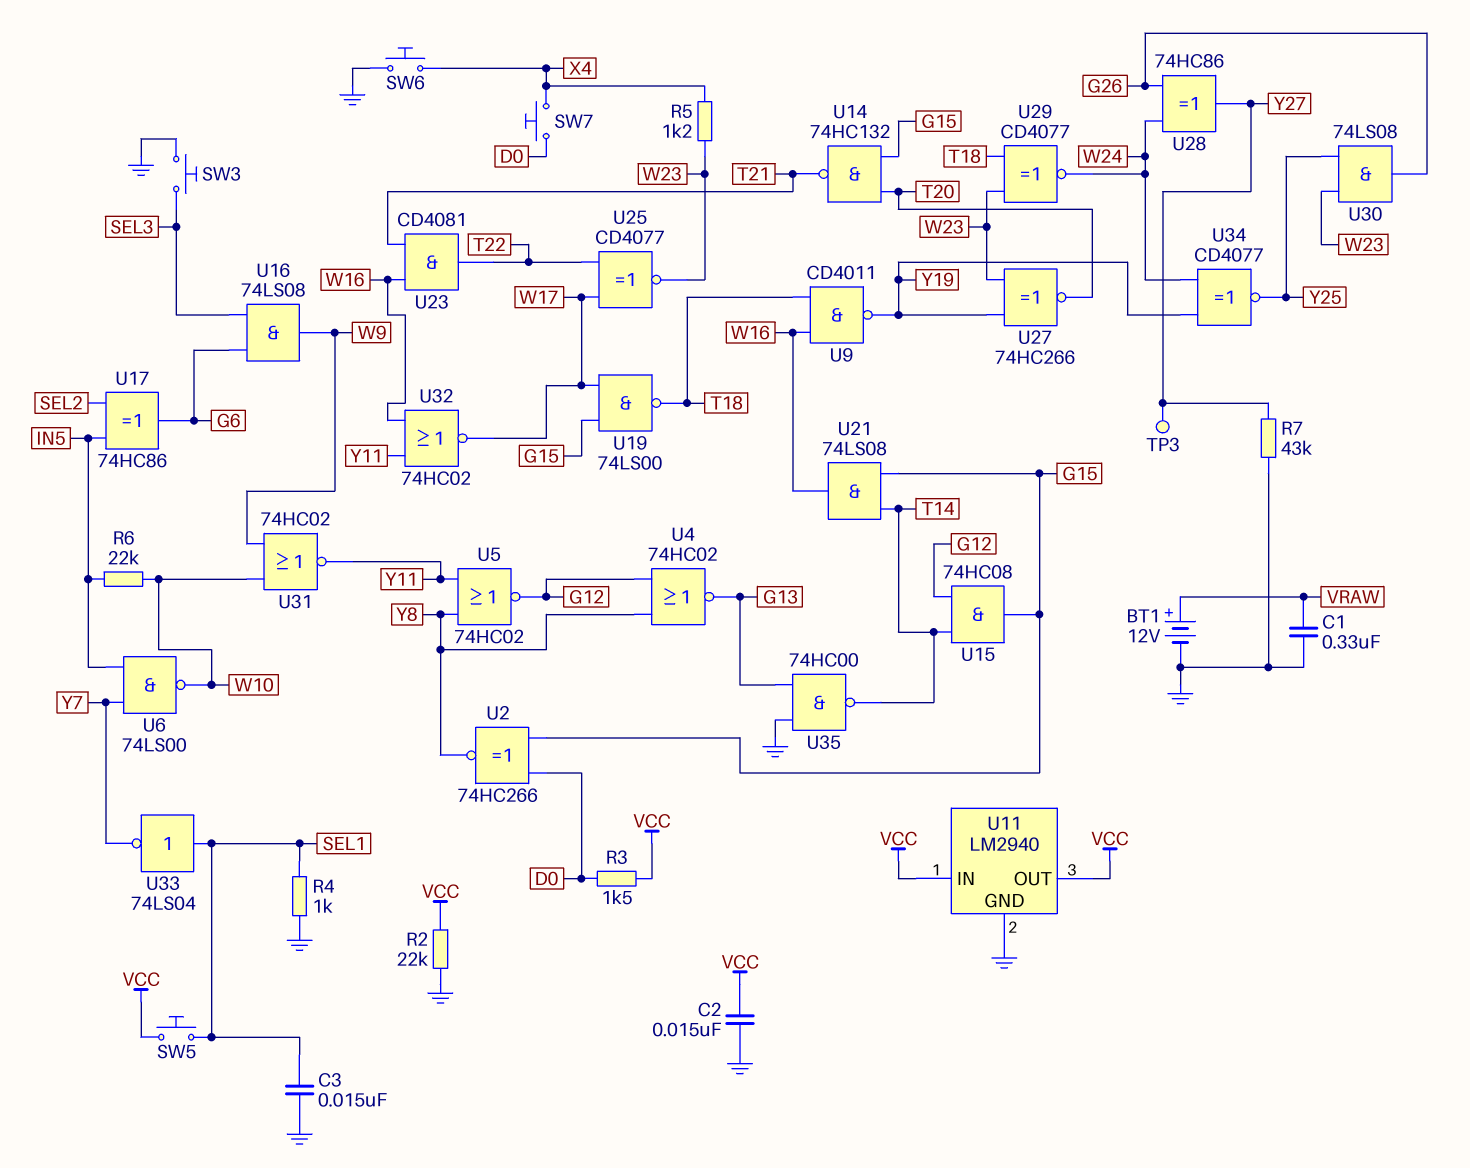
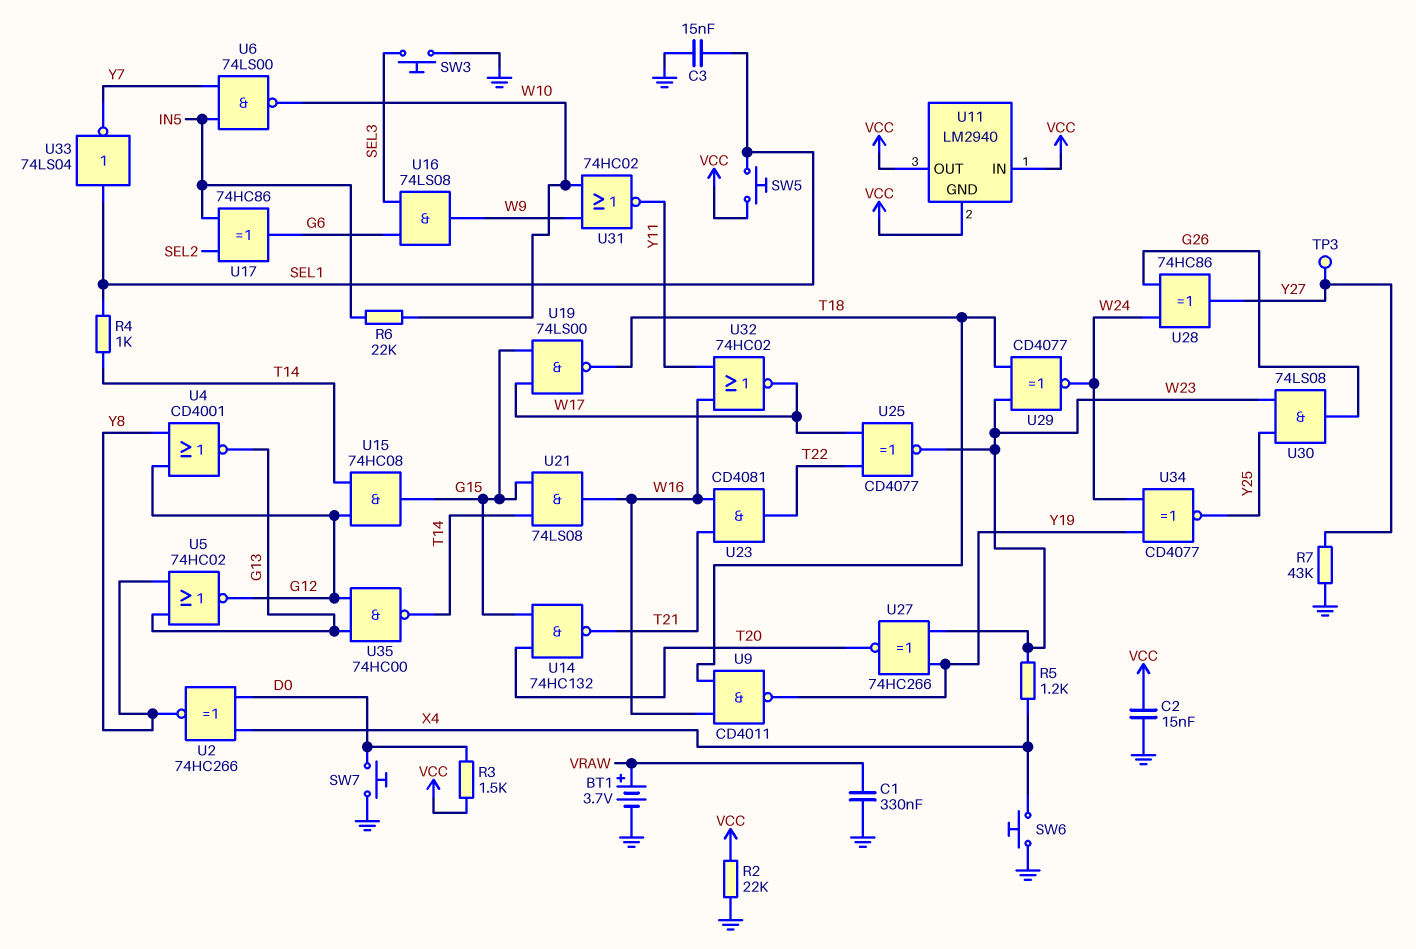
BT1: 12V (plus VRAW, minus GND) -> 3.7V (plus VRAW, minus GND)
R4: 1k (GND, SEL1) -> 1k (SEL1, T14)
SW7: button (D0, X4) -> button (D0, GND)
U2: XNOR 74HC266 (in D0, in G15, out Y8) -> XNOR 74HC266 (in D0, in X4, out Y8)
U4: NOR 74HC02 (in G12, in Y8, out G13) -> NOR CD4001 (in G12, in Y8, out G13)
U5: NOR 74HC02 (in Y8, in Y11, out G12) -> NOR 74HC02 (in G13, in Y8, out G12)
U11 pin GND: GND -> VCC
U35: NAND 74HC00 (in G13, in GND, out T14) -> NAND 74HC00 (in G12, in G13, out T14)

